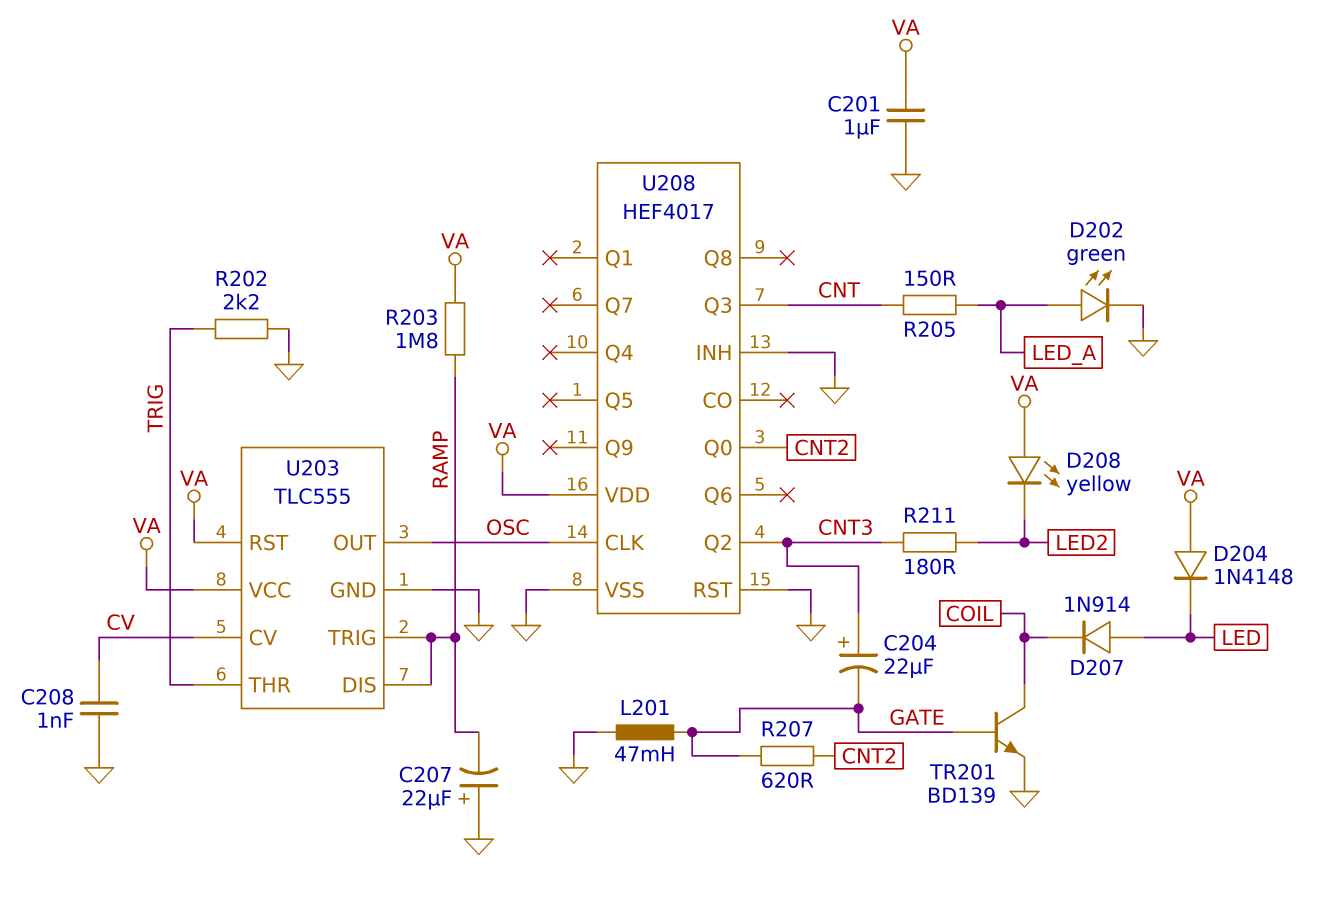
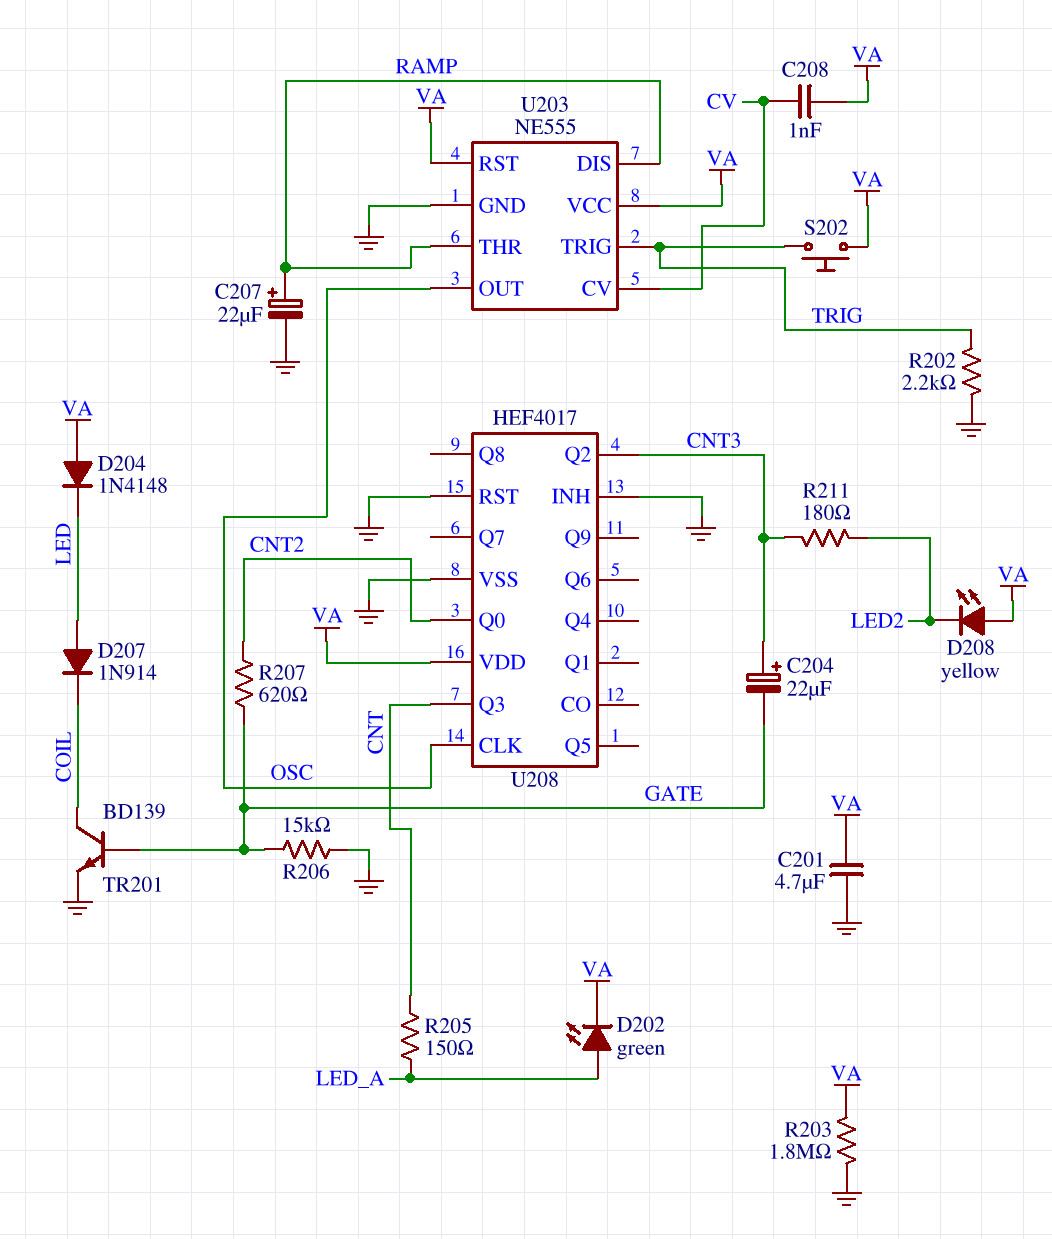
C201: 1uF (GND, VA) -> 4.7uF (GND, VA)
C207: 22uF (plus GND, minus RAMP) -> 22uF (plus RAMP, minus GND)
C208: 1nF (CV, GND) -> 1nF (CV, VA)
D202: LED green (A LED_A, K GND) -> LED green (A LED_A, K VA)
L201: 47mH (GATE, GND) -> none
R203: 1.8M (RAMP, VA) -> 1.8M (GND, VA)
R206: none -> 15k (GATE, GND)
S202: none -> button (TRIG, VA)
U203: TLC555 -> NE555
U203 pin THR: TRIG -> RAMP
U203 pin TRIG: RAMP -> TRIG

